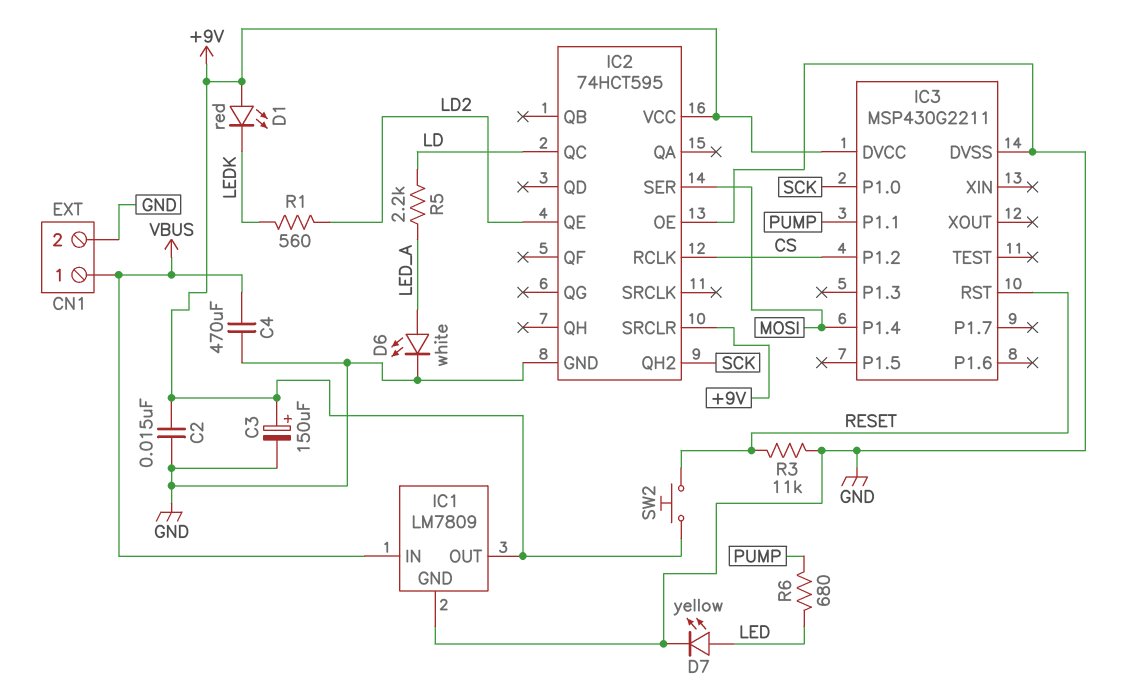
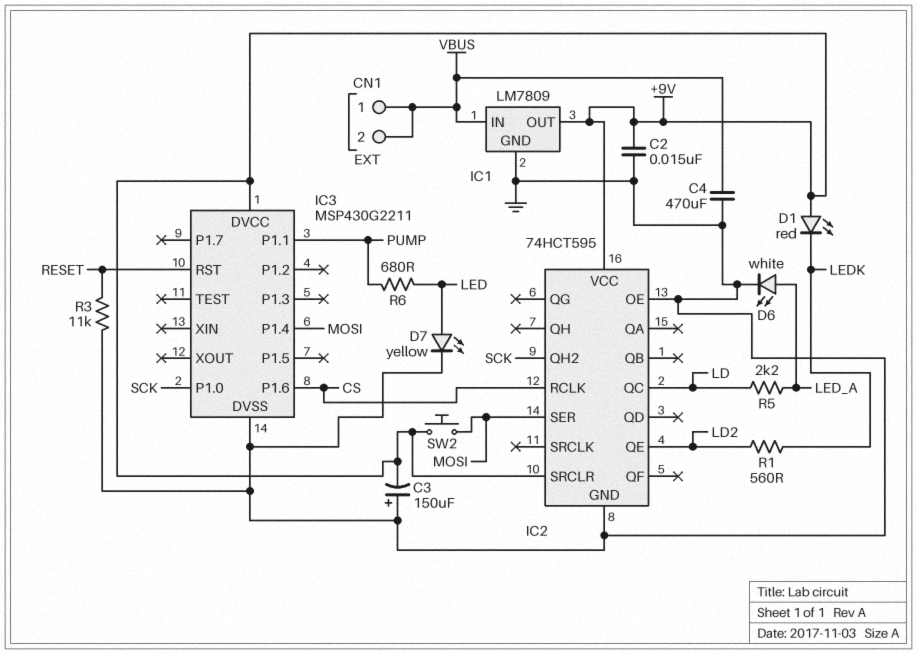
C3: 150uF (plus +9V, minus GND) -> 150uF (plus GND, minus +9V)
CN1 pin 2: GND -> VBUS
IC3 pin P1.2: CS -> none
IC3 pin P1.6: none -> CS
SW2: button (+9V, RESET) -> button (+9V, MOSI)

